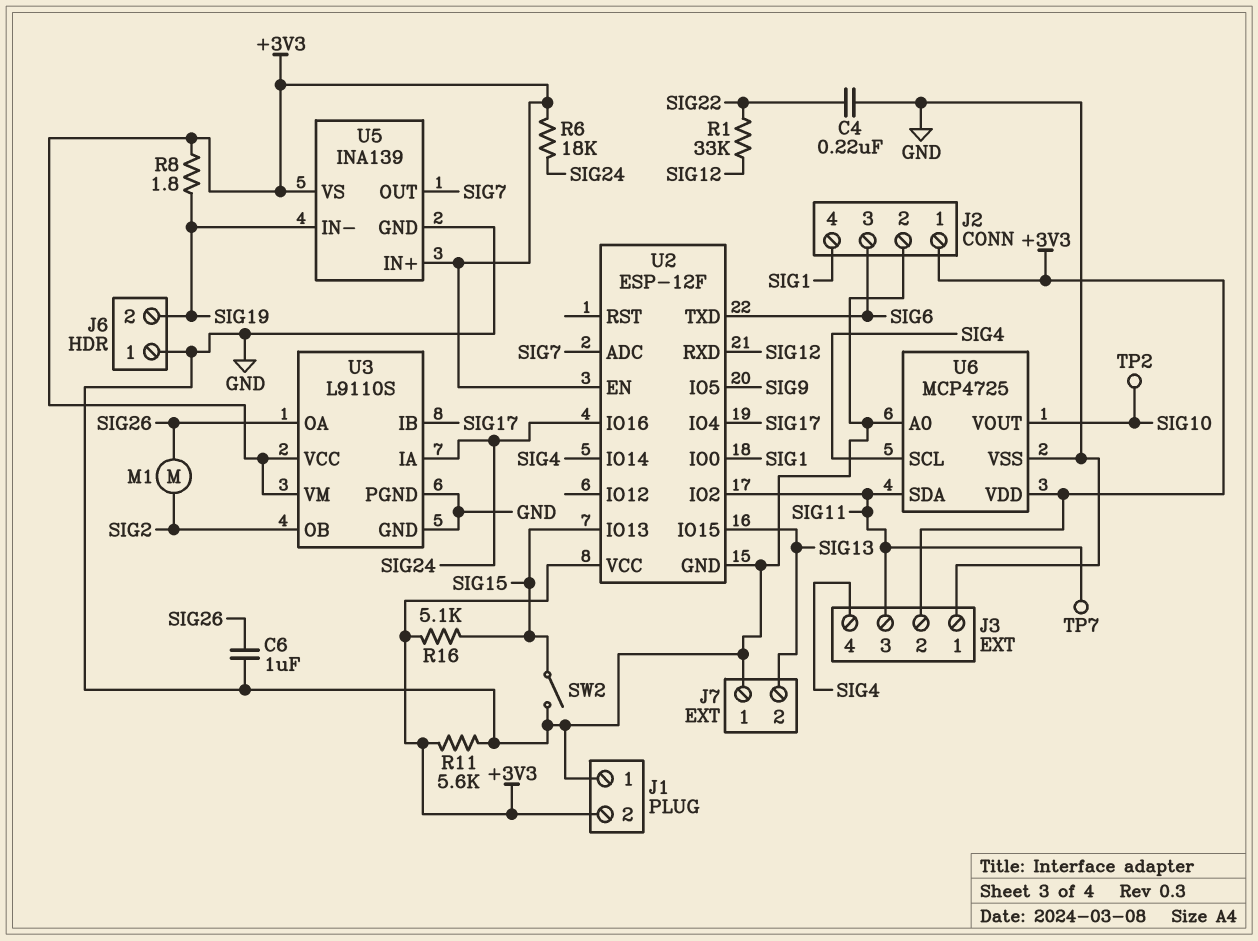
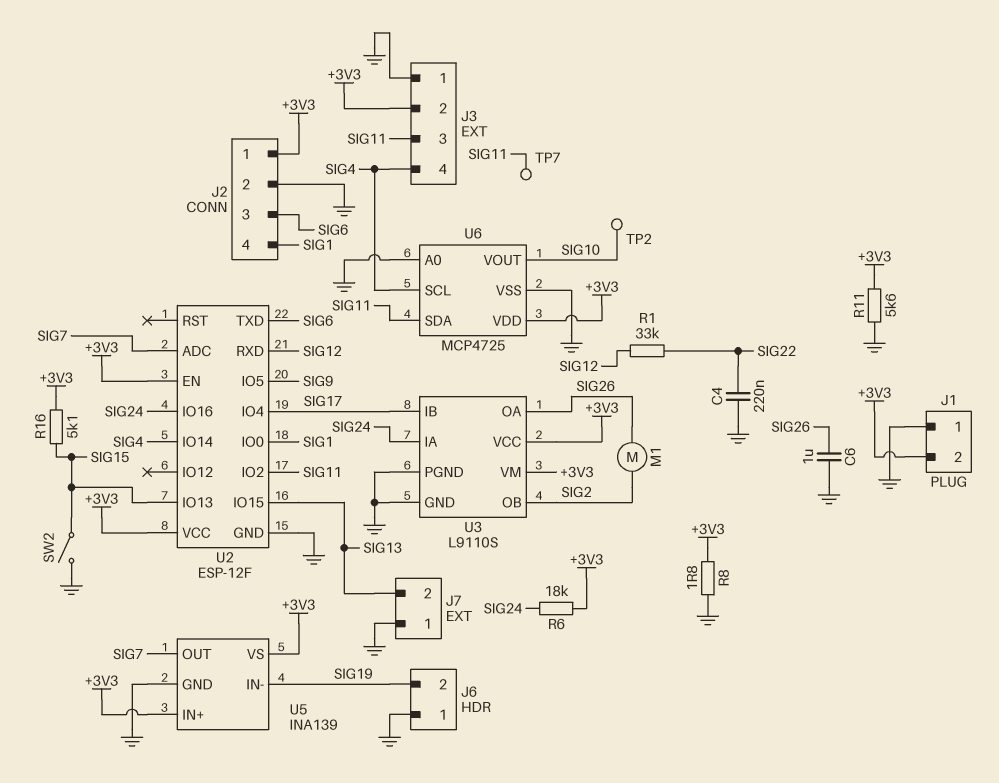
R8: 1.8 (+3V3, SIG19) -> 1.8 (+3V3, GND)

